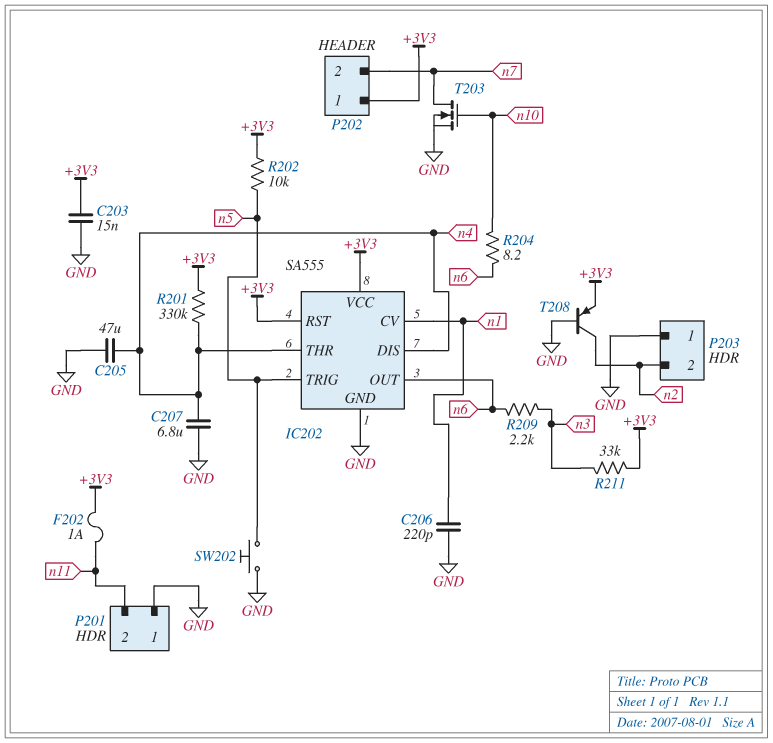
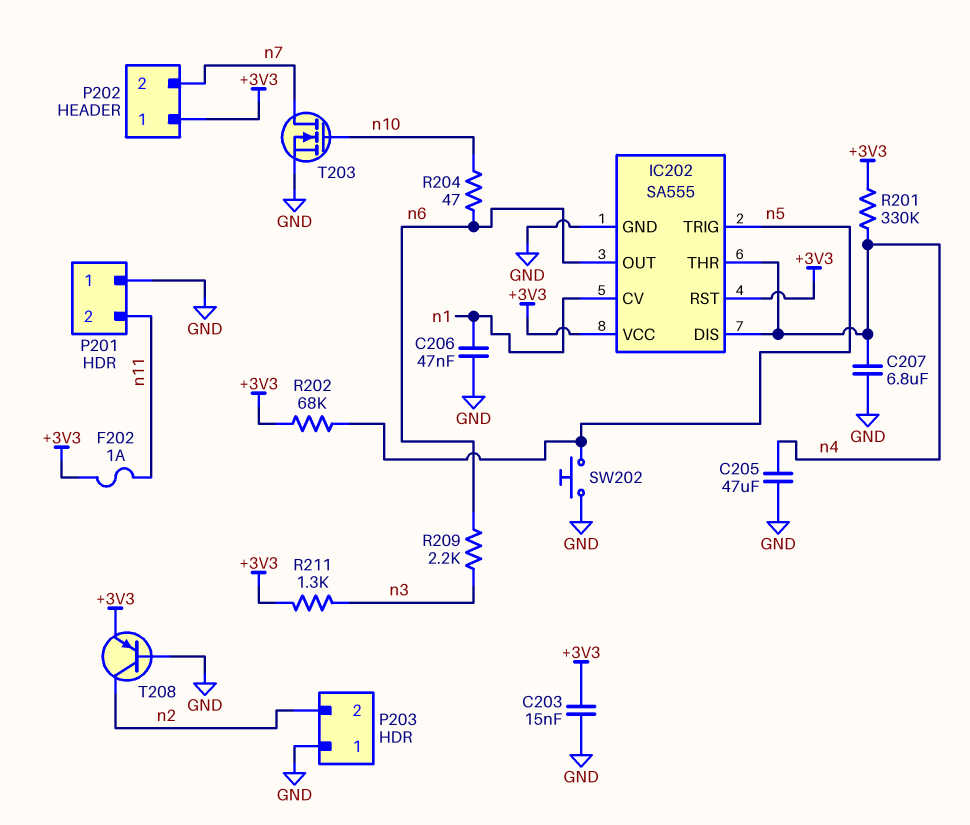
C206: 220pF (GND, n1) -> 47nF (GND, n1)
R202: 10k (+3V3, n5) -> 68k (+3V3, n5)
R204: 8.2 (n6, n10) -> 47 (n6, n10)
R211: 33k (+3V3, n3) -> 1.3k (+3V3, n3)

